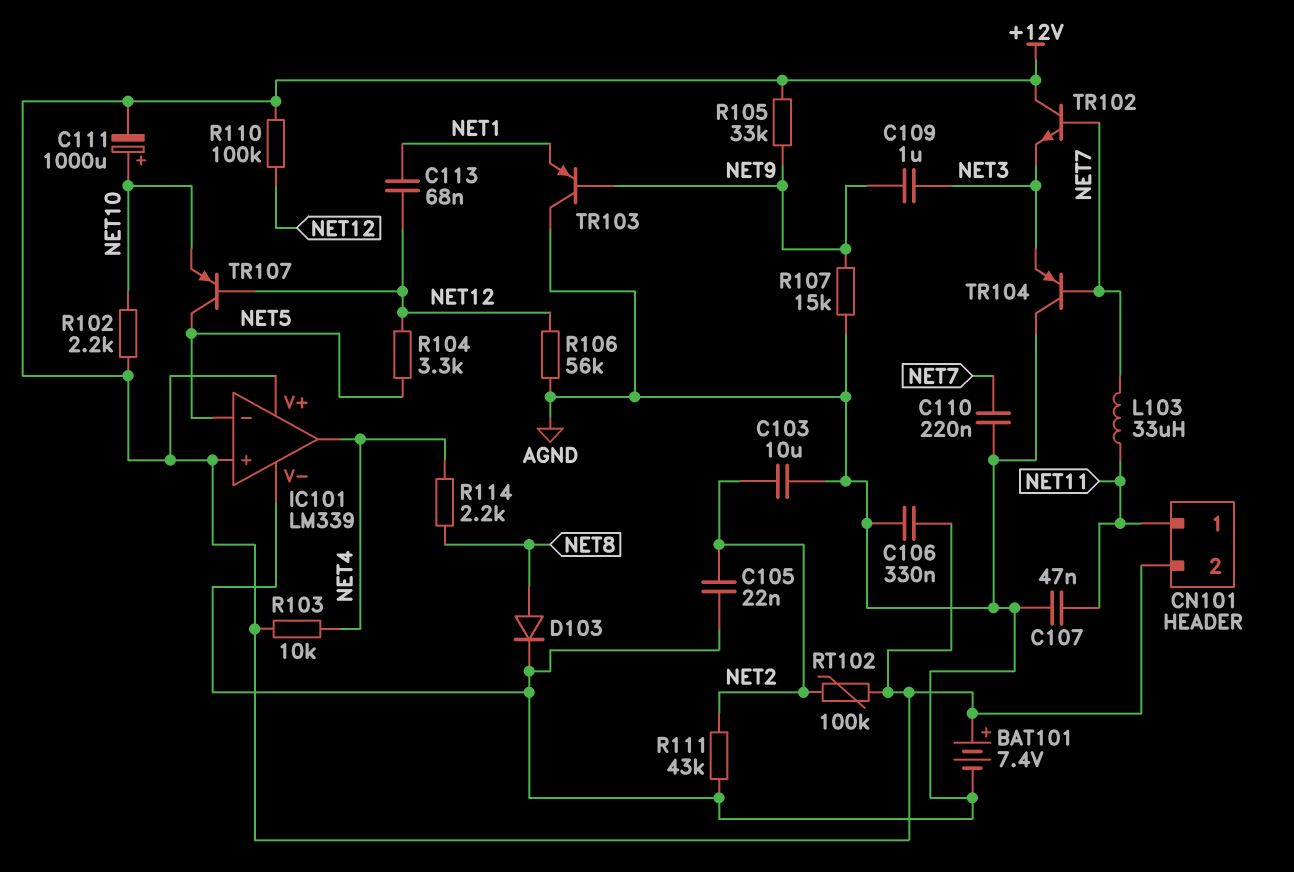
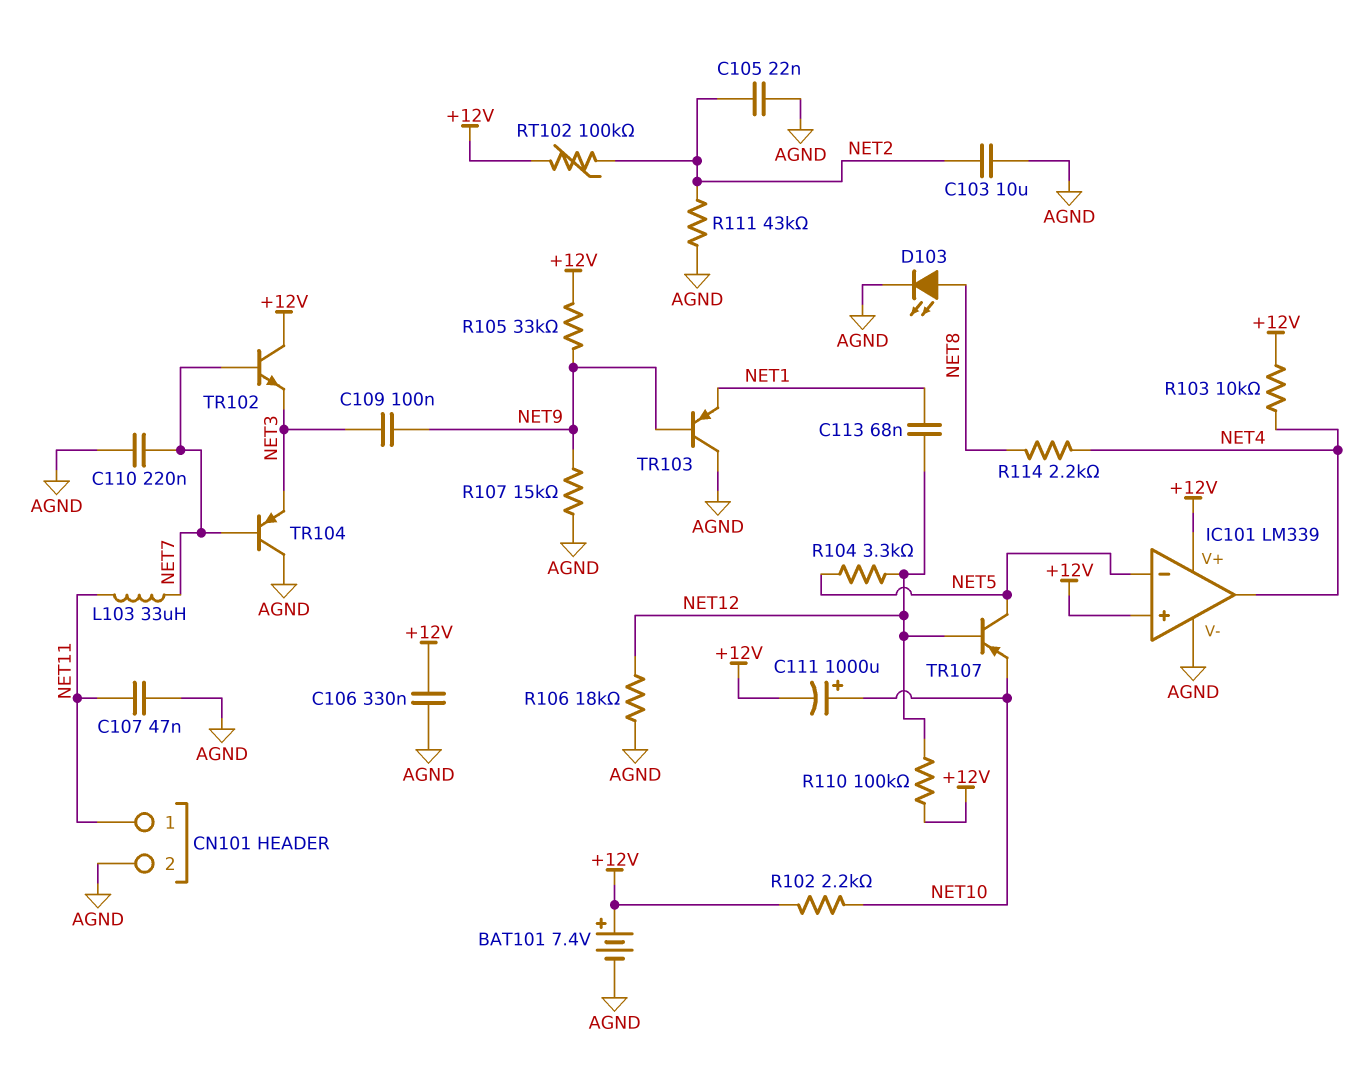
C109: 1uF (NET3, NET9) -> 100nF (NET3, NET9)
CN101 pin 2: +12V -> AGND
D103: diode (A NET8, K AGND) -> LED (A NET8, K AGND)
R106: 56k (AGND, NET12) -> 18k (AGND, NET12)

